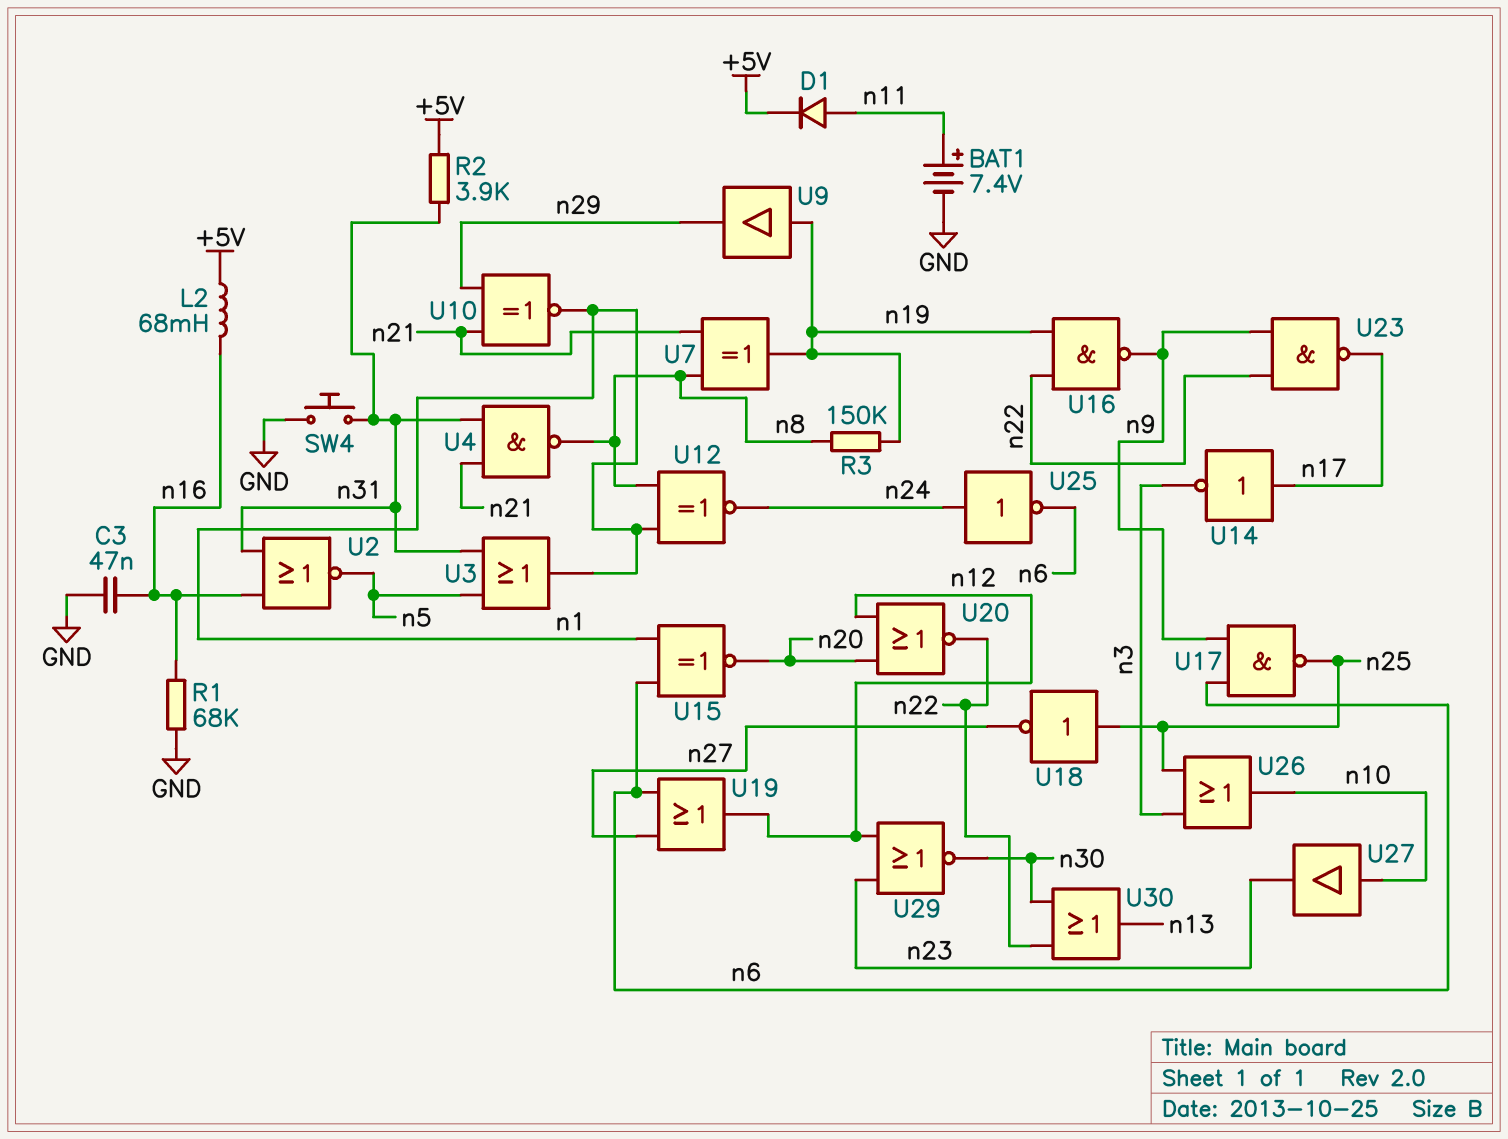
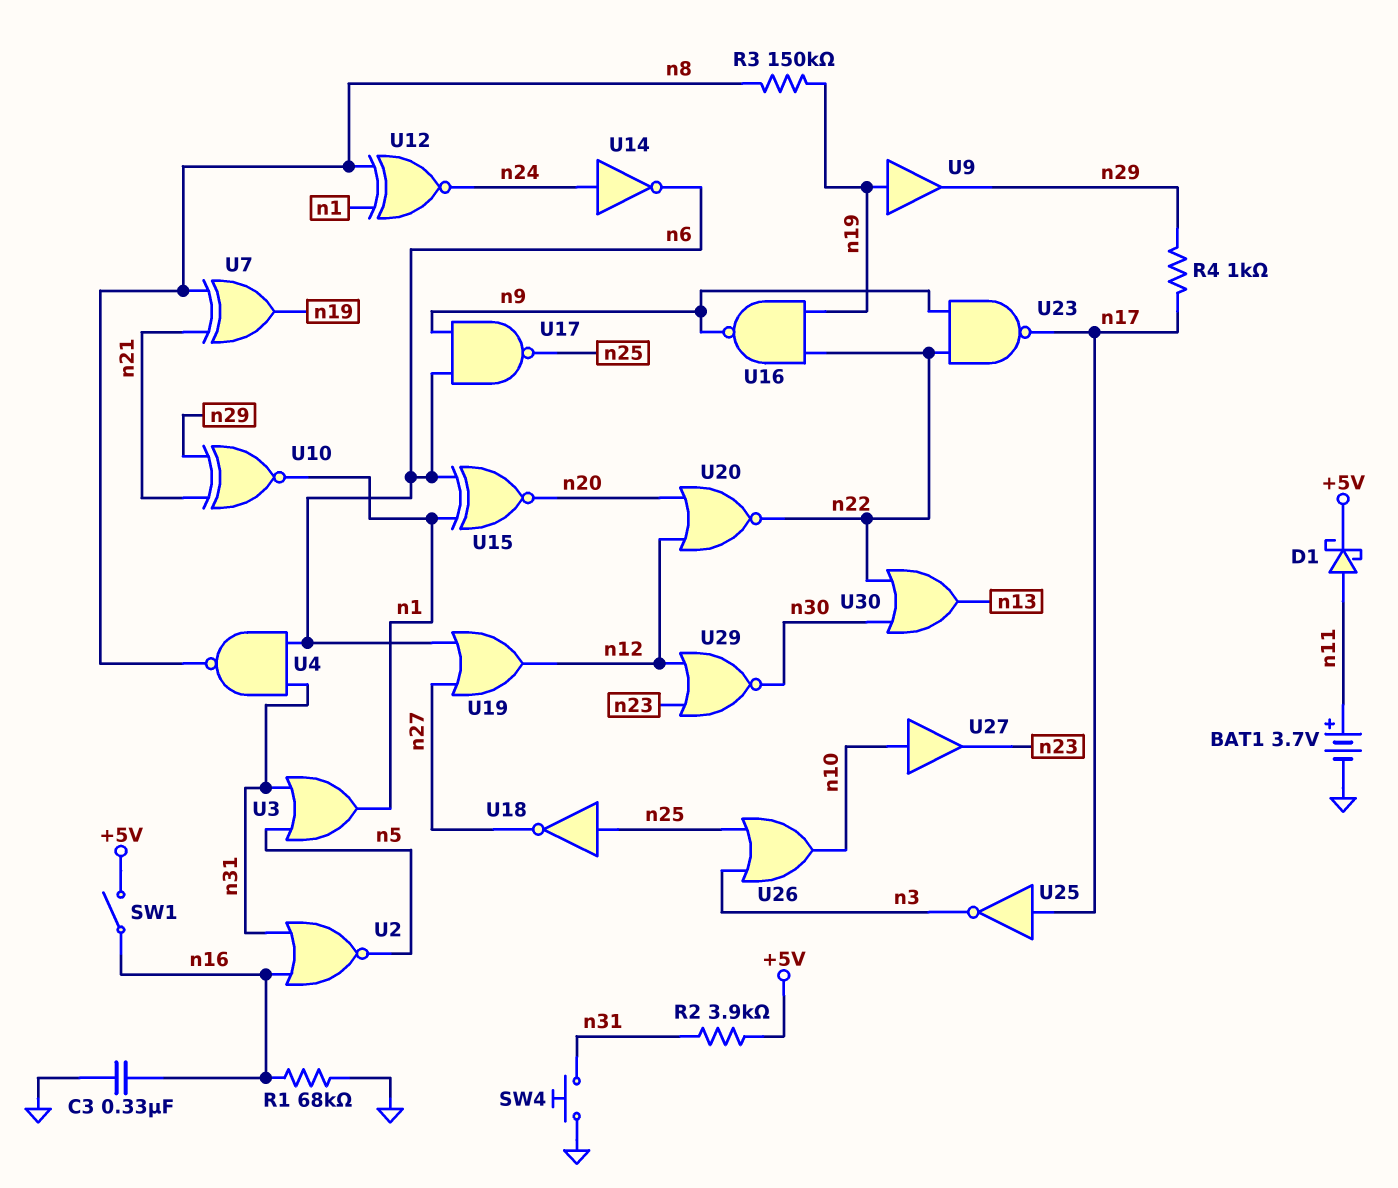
BAT1: 7.4V (plus n11, minus GND) -> 3.7V (plus n11, minus GND)
C3: 47nF (GND, n16) -> 330nF (GND, n16)
D1: diode (A n11, K +5V) -> schottky (A n11, K +5V)
L2: 68mH (+5V, n16) -> none
R4: none -> 1k (n17, n29)
SW1: none -> switch (+5V, n16)
U4: NAND (in n21, in n31, out n8) -> NAND (in n6, in n31, out n8)
U14: NOT (in n17, out n3) -> NOT (in n24, out n6)
U25: NOT (in n24, out n6) -> NOT (in n17, out n3)

